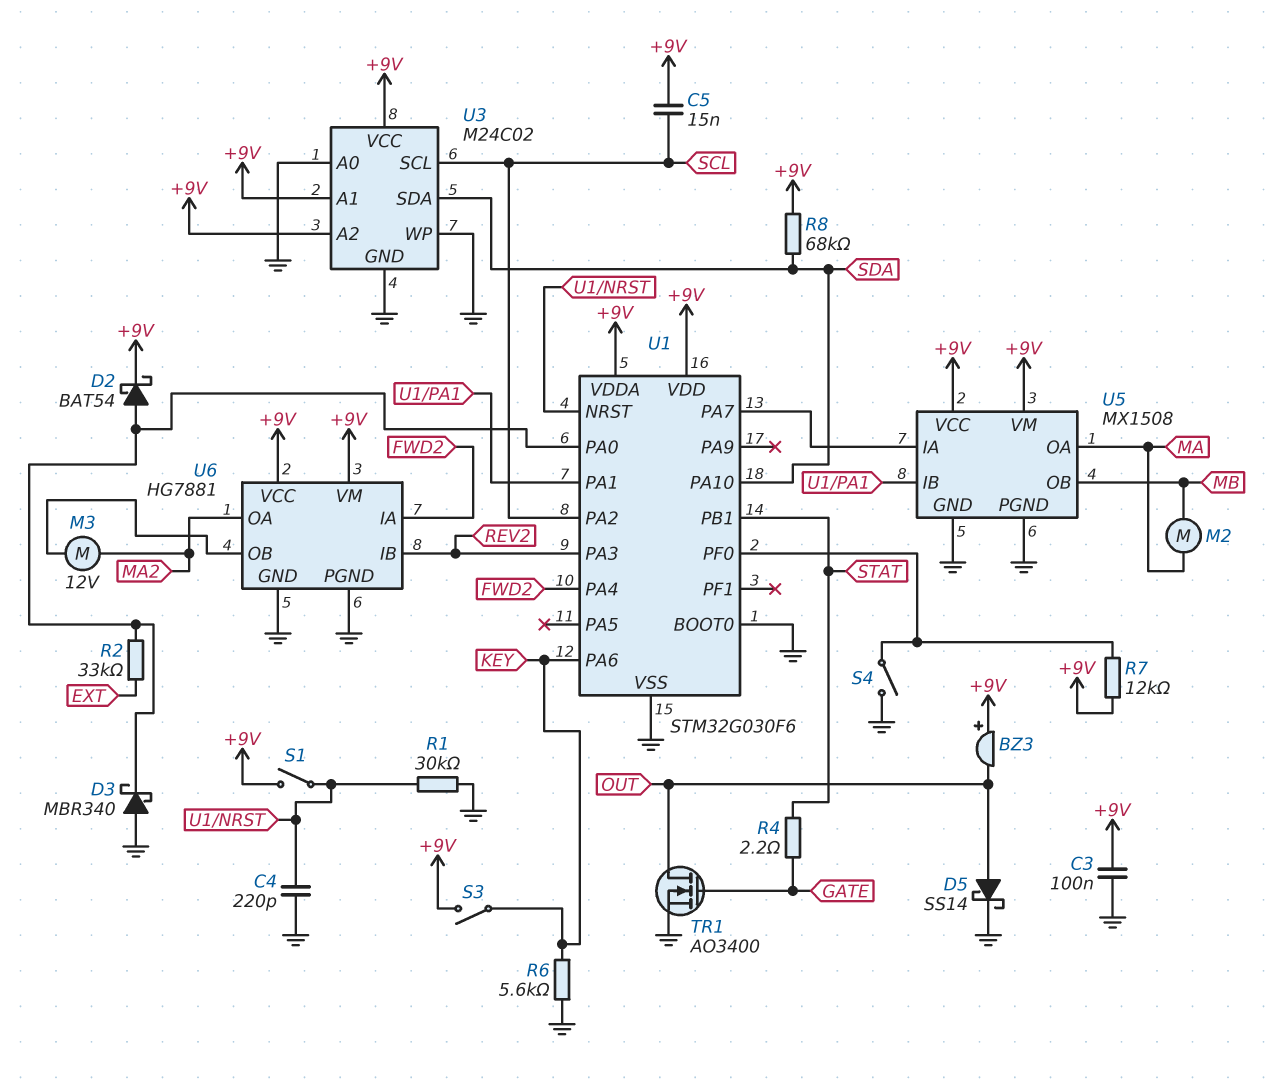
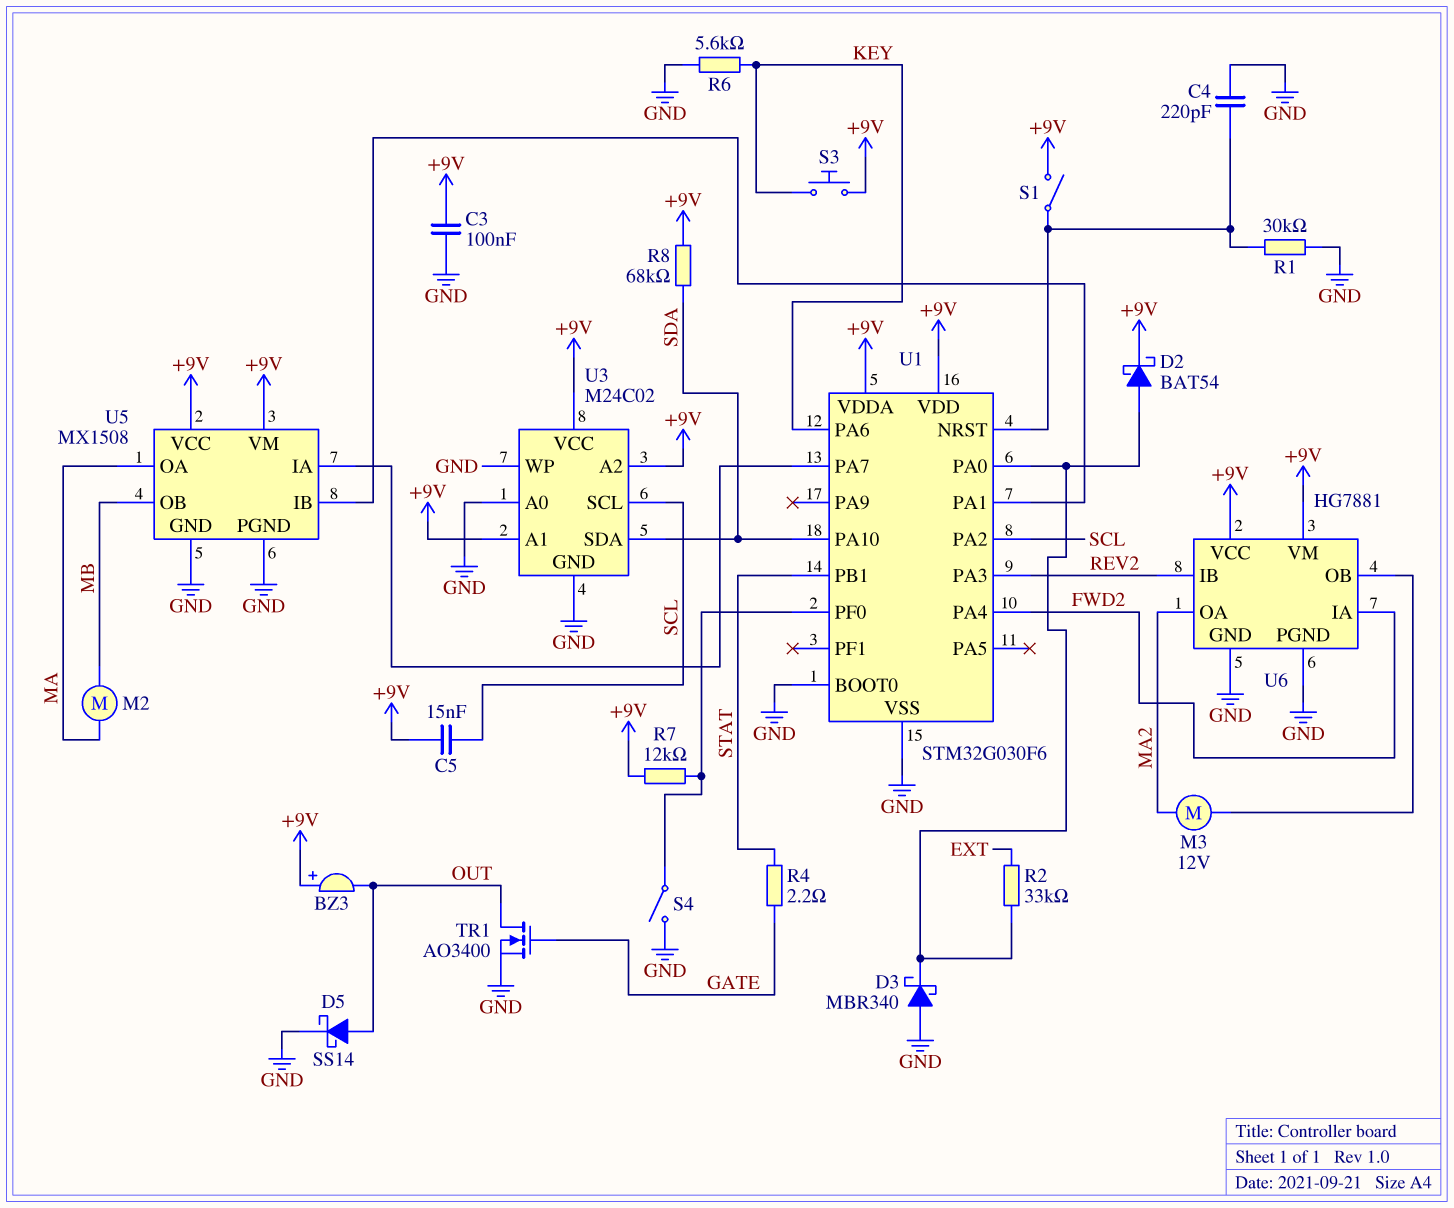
S3: switch (+9V, KEY) -> button (+9V, KEY)

